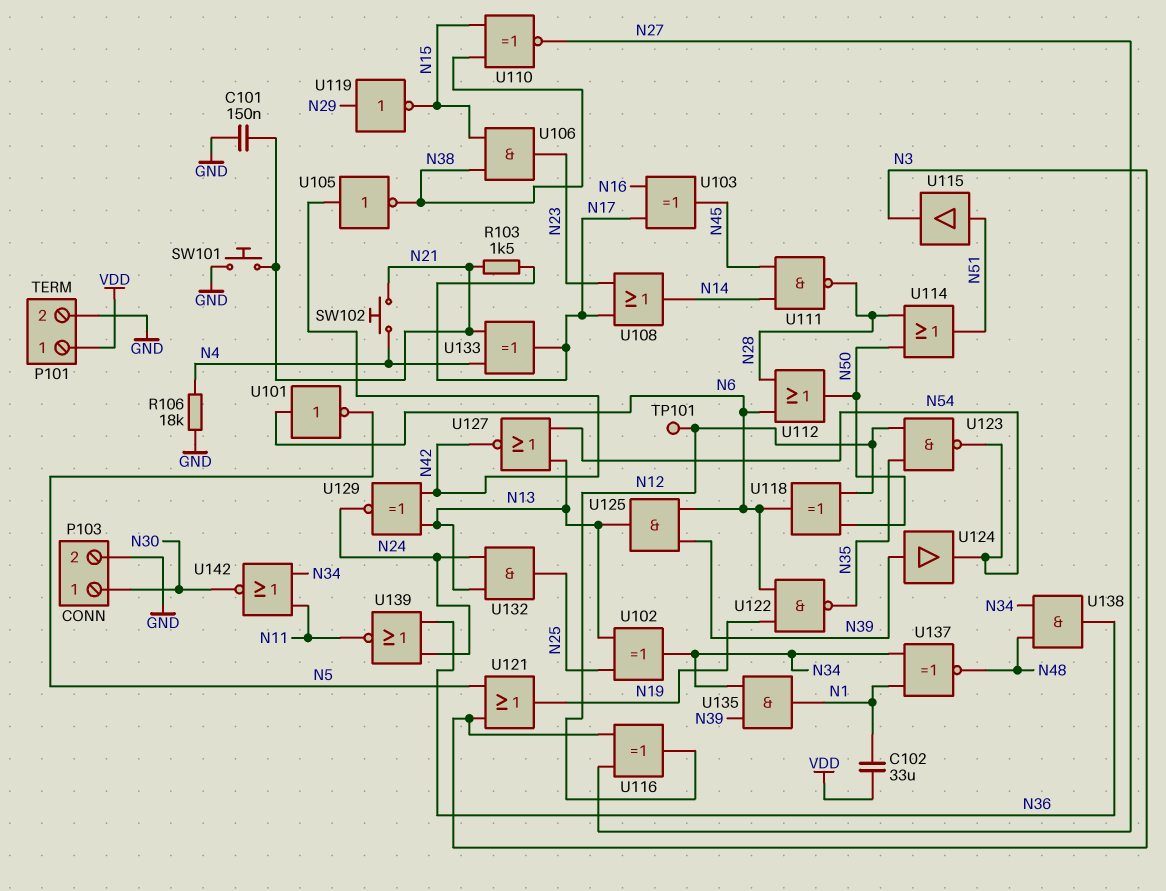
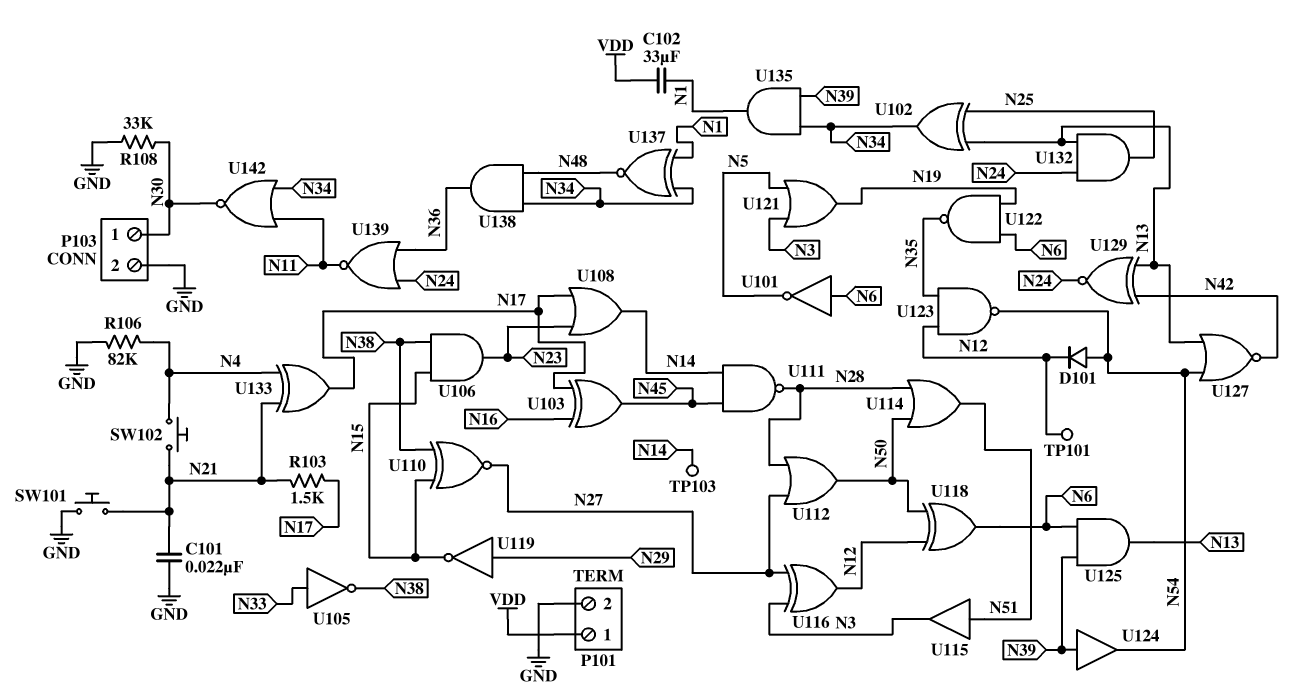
C101: 150nF (GND, N21) -> 22nF (GND, N21)
D101: none -> diode (A N54, K N12)
R106: 18k (GND, N4) -> 82k (GND, N4)
R108: none -> 33k (GND, N30)
TP103: none -> test point (N14)
U105: NOT (in N42, out N38) -> NOT (in N33, out N38)
U112: OR (in N6, in N28, out N50) -> OR (in N27, in N28, out N50)

